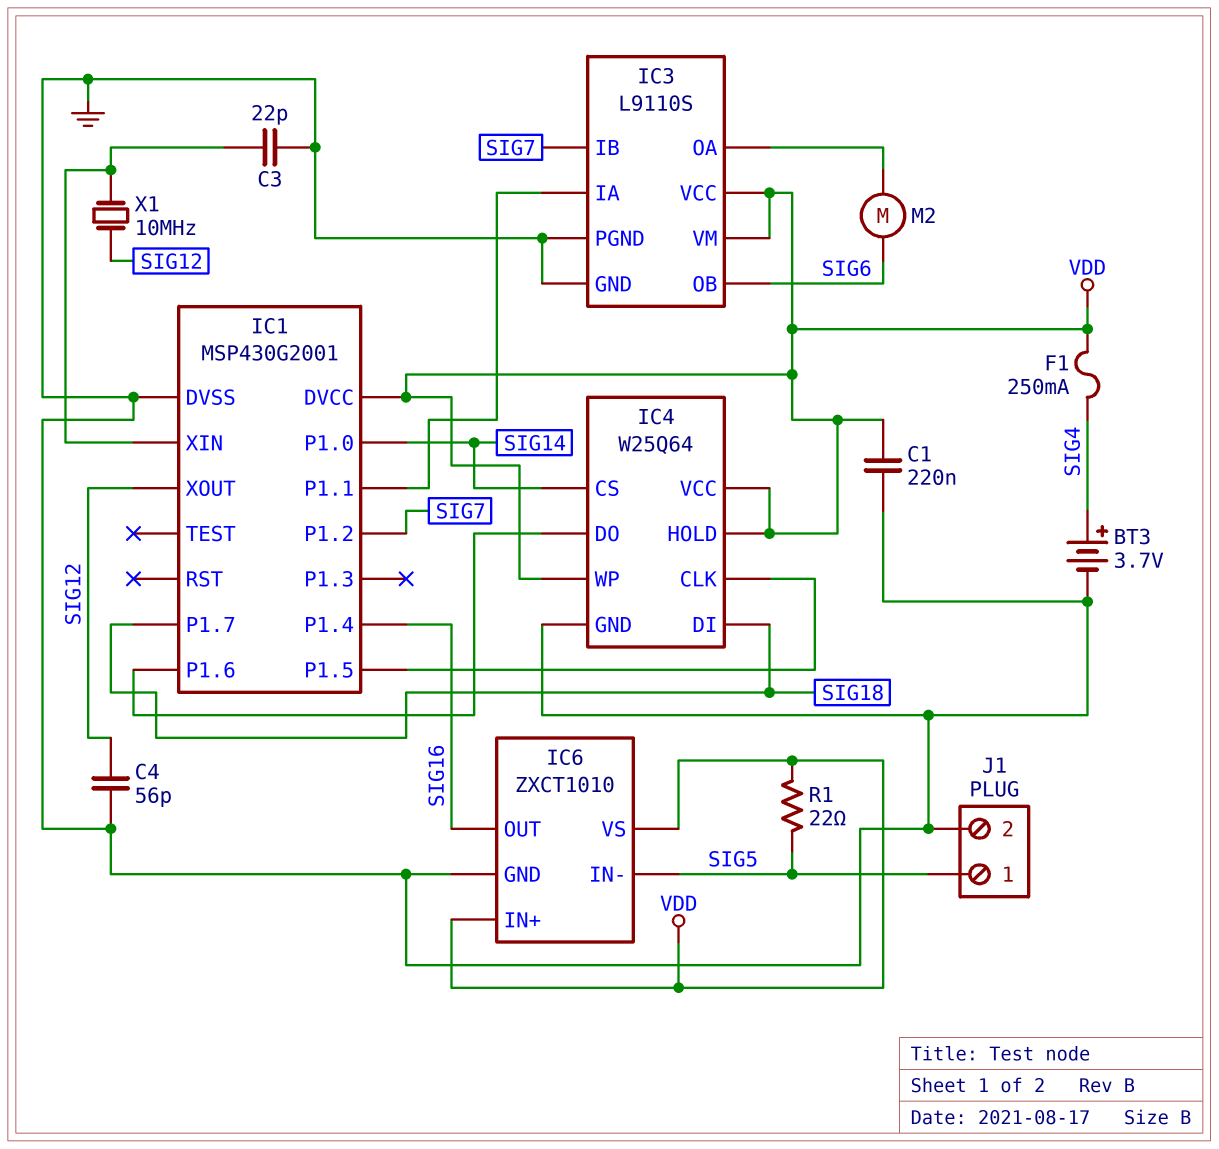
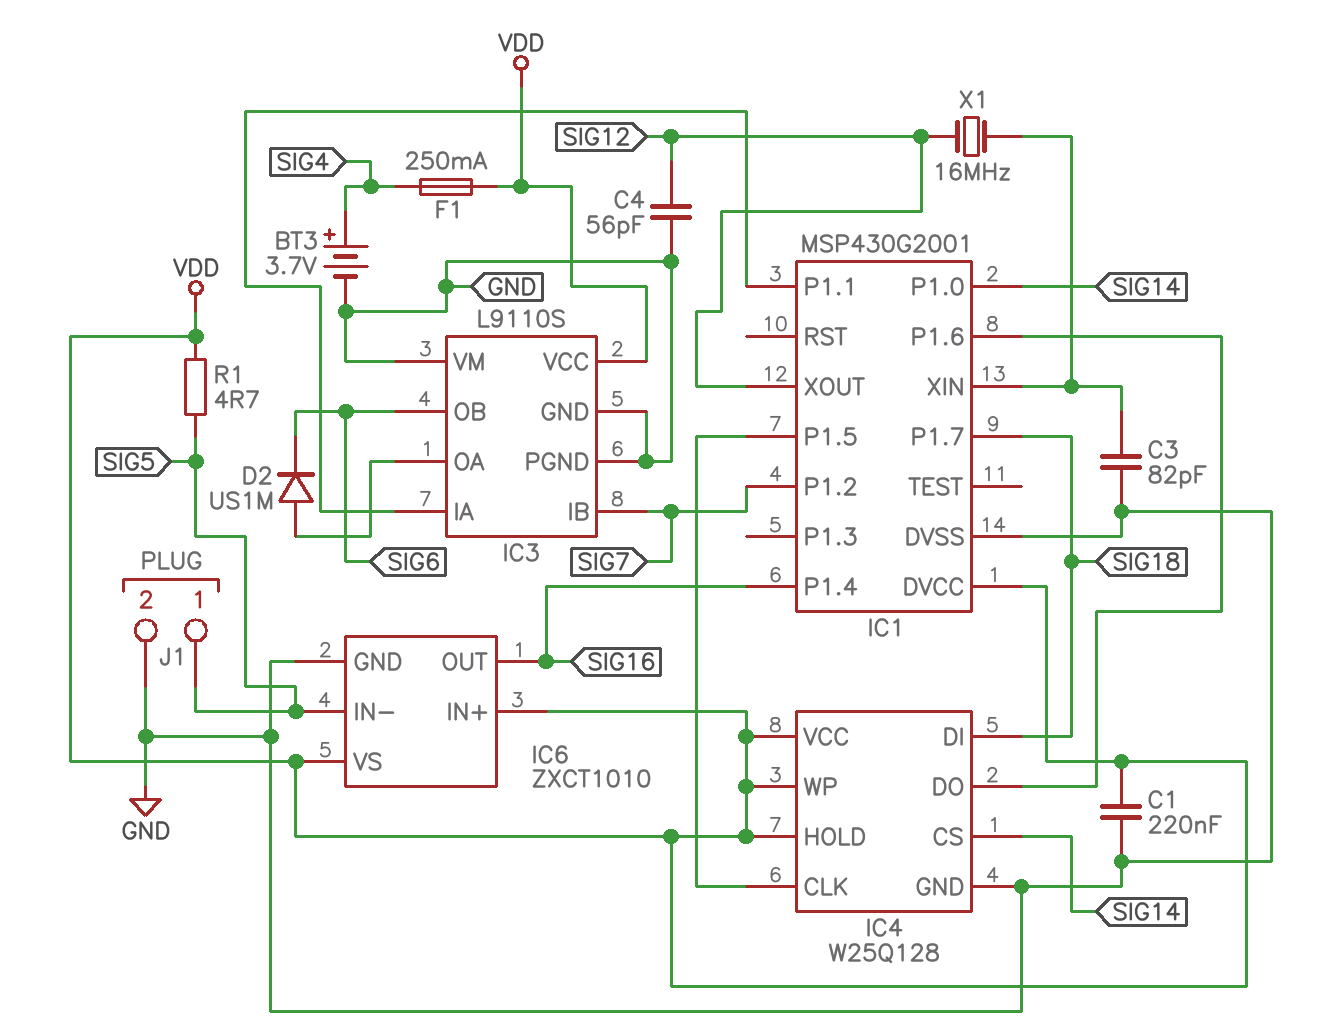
C3: 22pF (GND, IC1/XIN) -> 82pF (GND, IC1/XIN)
D2: none -> diode US1M (A IC3/OA, K SIG6)
IC3 pin VM: VDD -> GND
IC4: W25Q64 -> W25Q128
M2: motor (IC3/OA, SIG6) -> none
R1: 22 (SIG5, VDD) -> 4.7 (SIG5, VDD)
X1: 10MHz (IC1/XIN, SIG12) -> 16MHz (IC1/XIN, SIG12)

